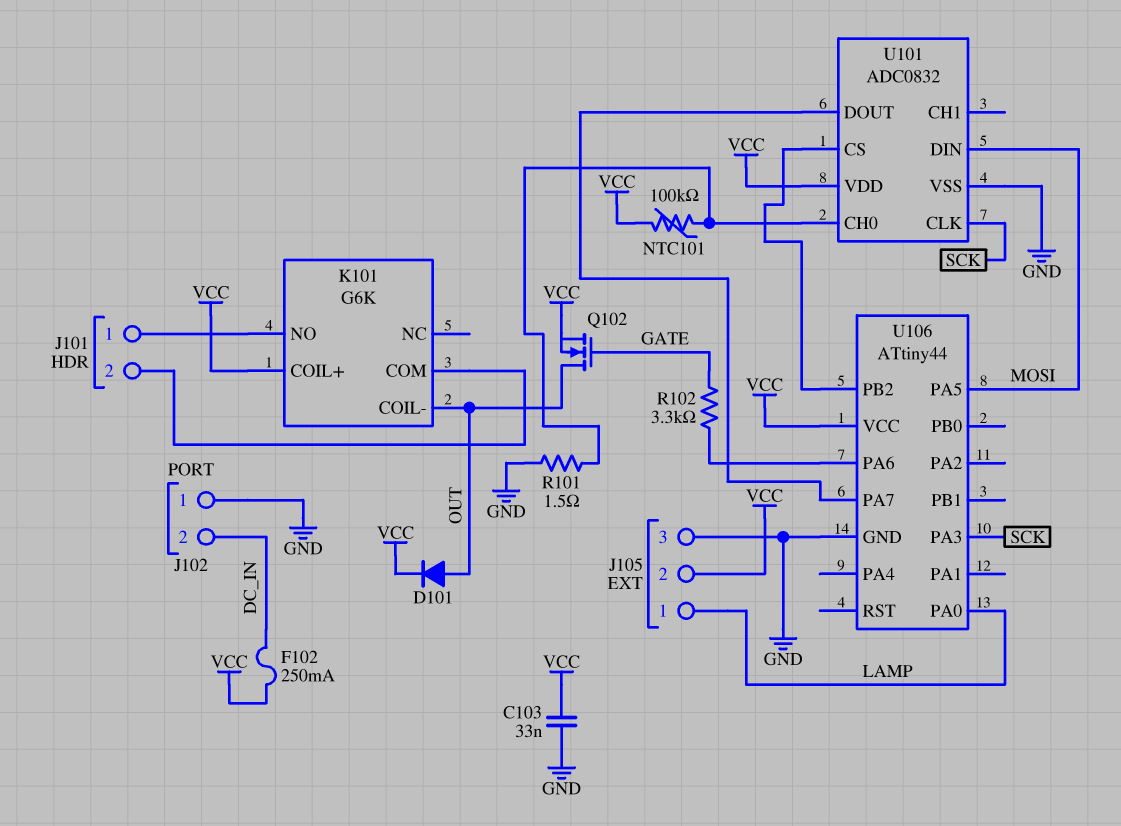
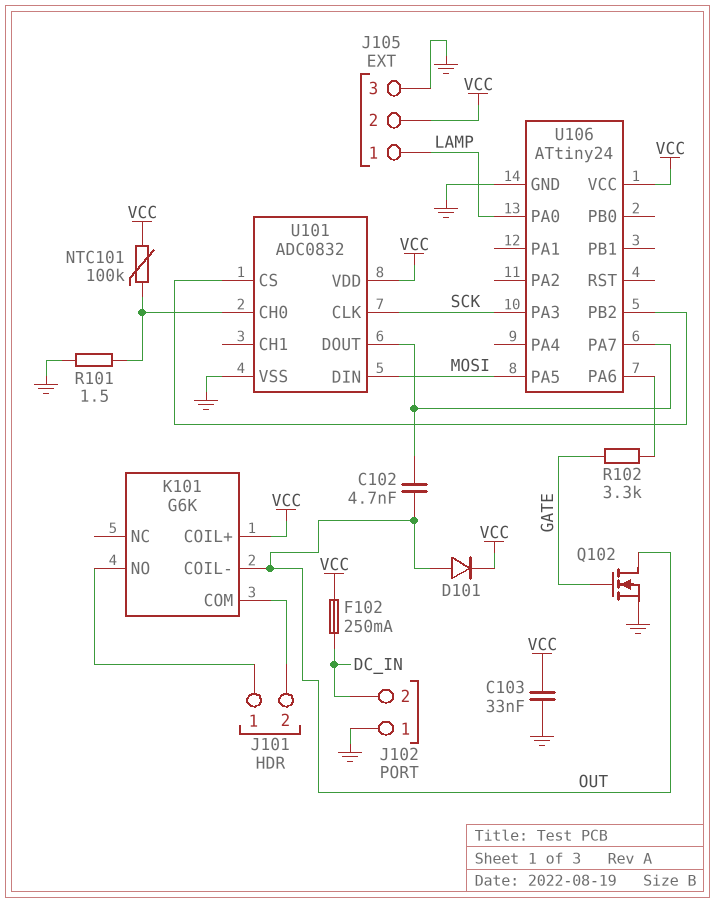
C102: none -> 4.7nF (OUT, U101/DOUT)
Q102: NMOS (G GATE, D OUT, S VCC) -> NMOS (G GATE, D OUT, S GND)
U106: ATtiny44 -> ATtiny24

